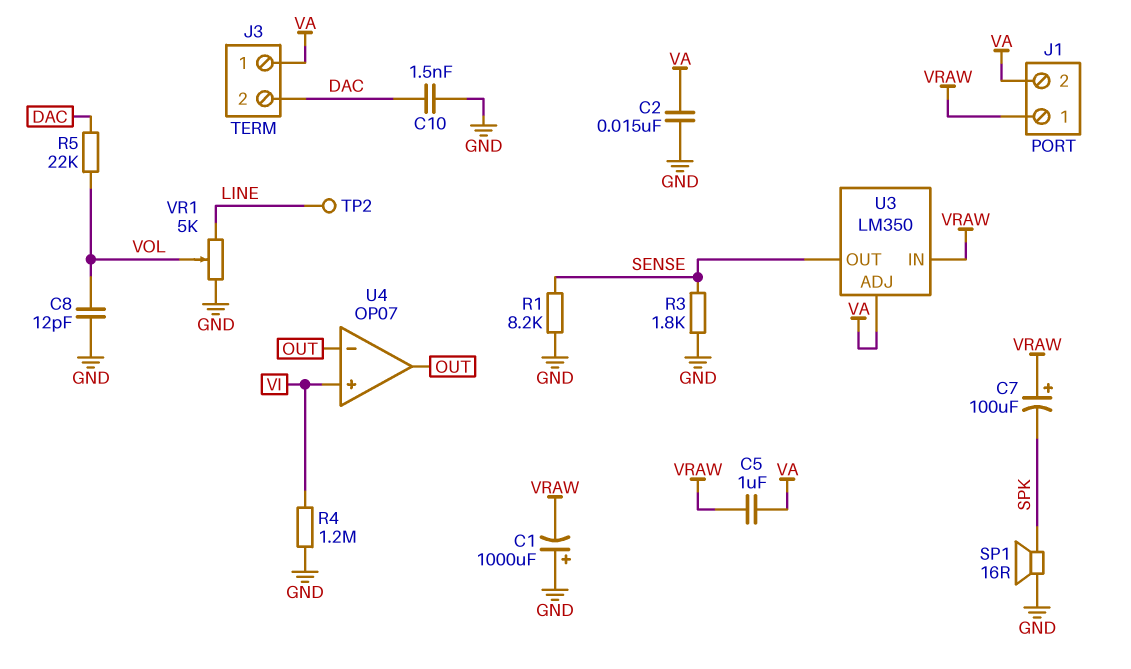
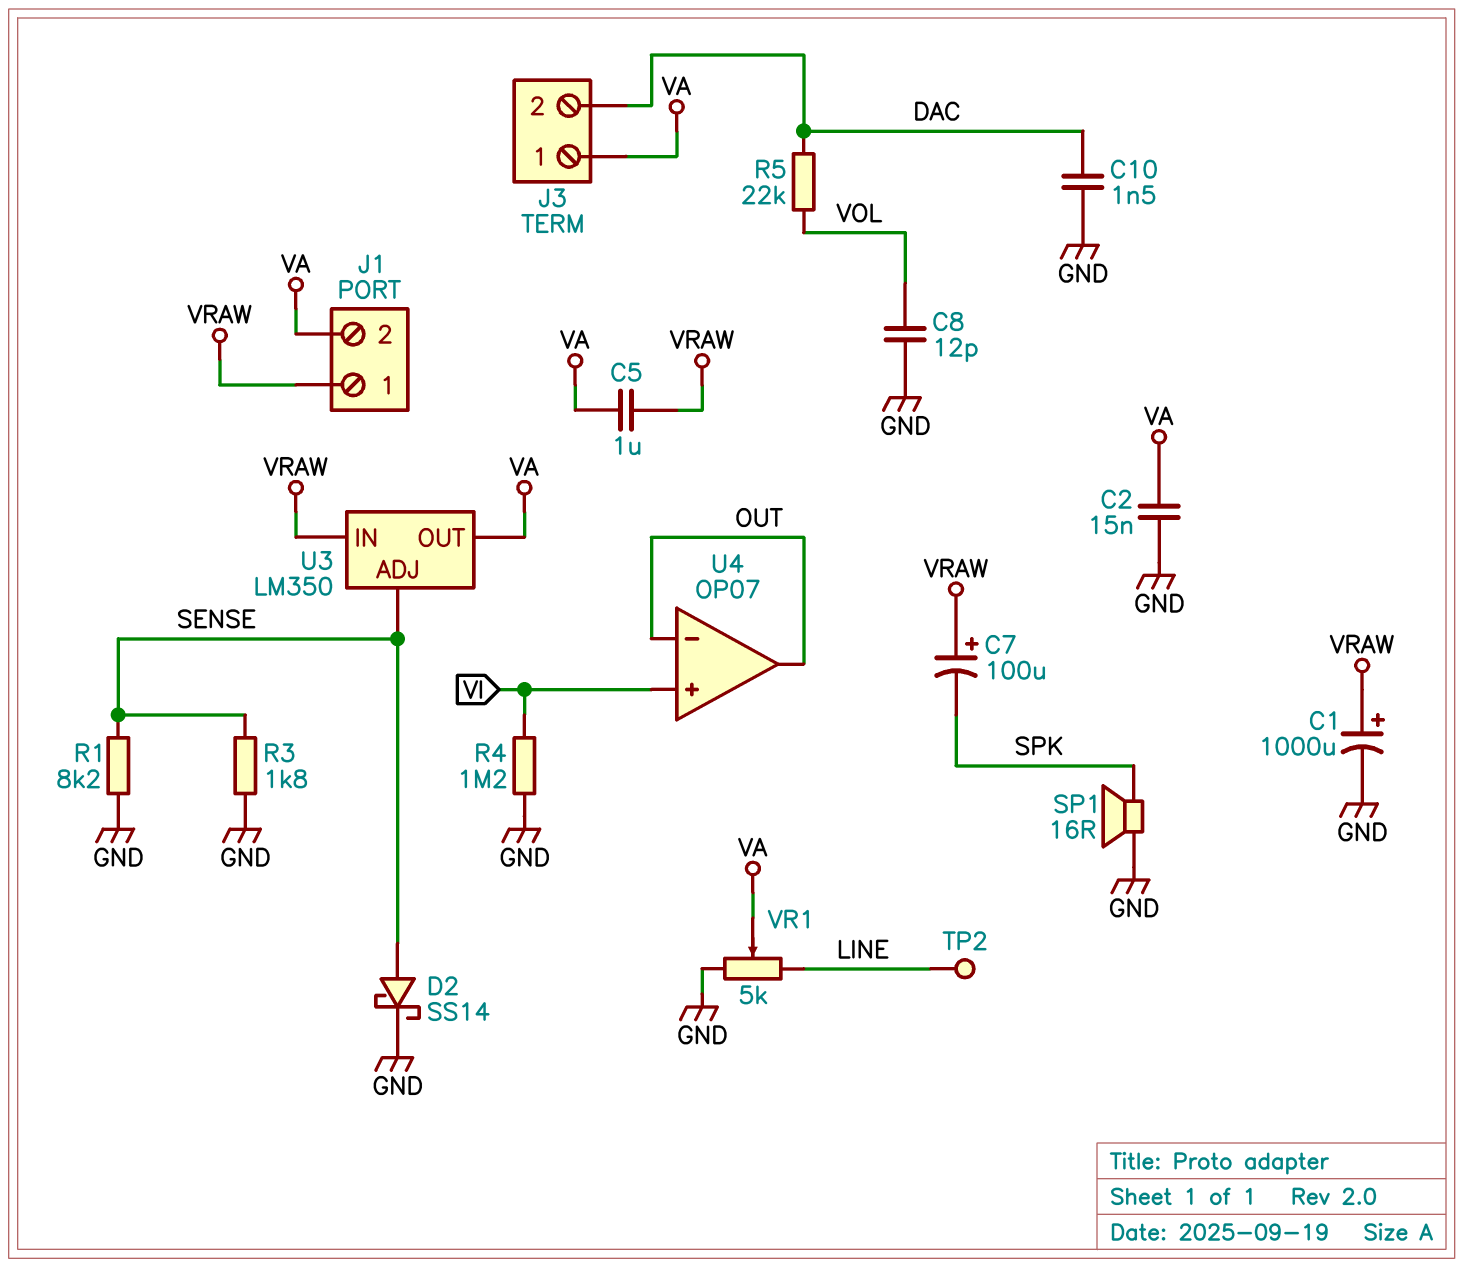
C1: 1000uF (plus GND, minus VRAW) -> 1000uF (plus VRAW, minus GND)
D2: none -> schottky SS14 (A SENSE, K GND)
U3 pin ADJ: VA -> SENSE
U3 pin OUT: SENSE -> VA
VR1: 5k (GND, LINE, wiper VOL) -> 5k (GND, LINE, wiper VA)

